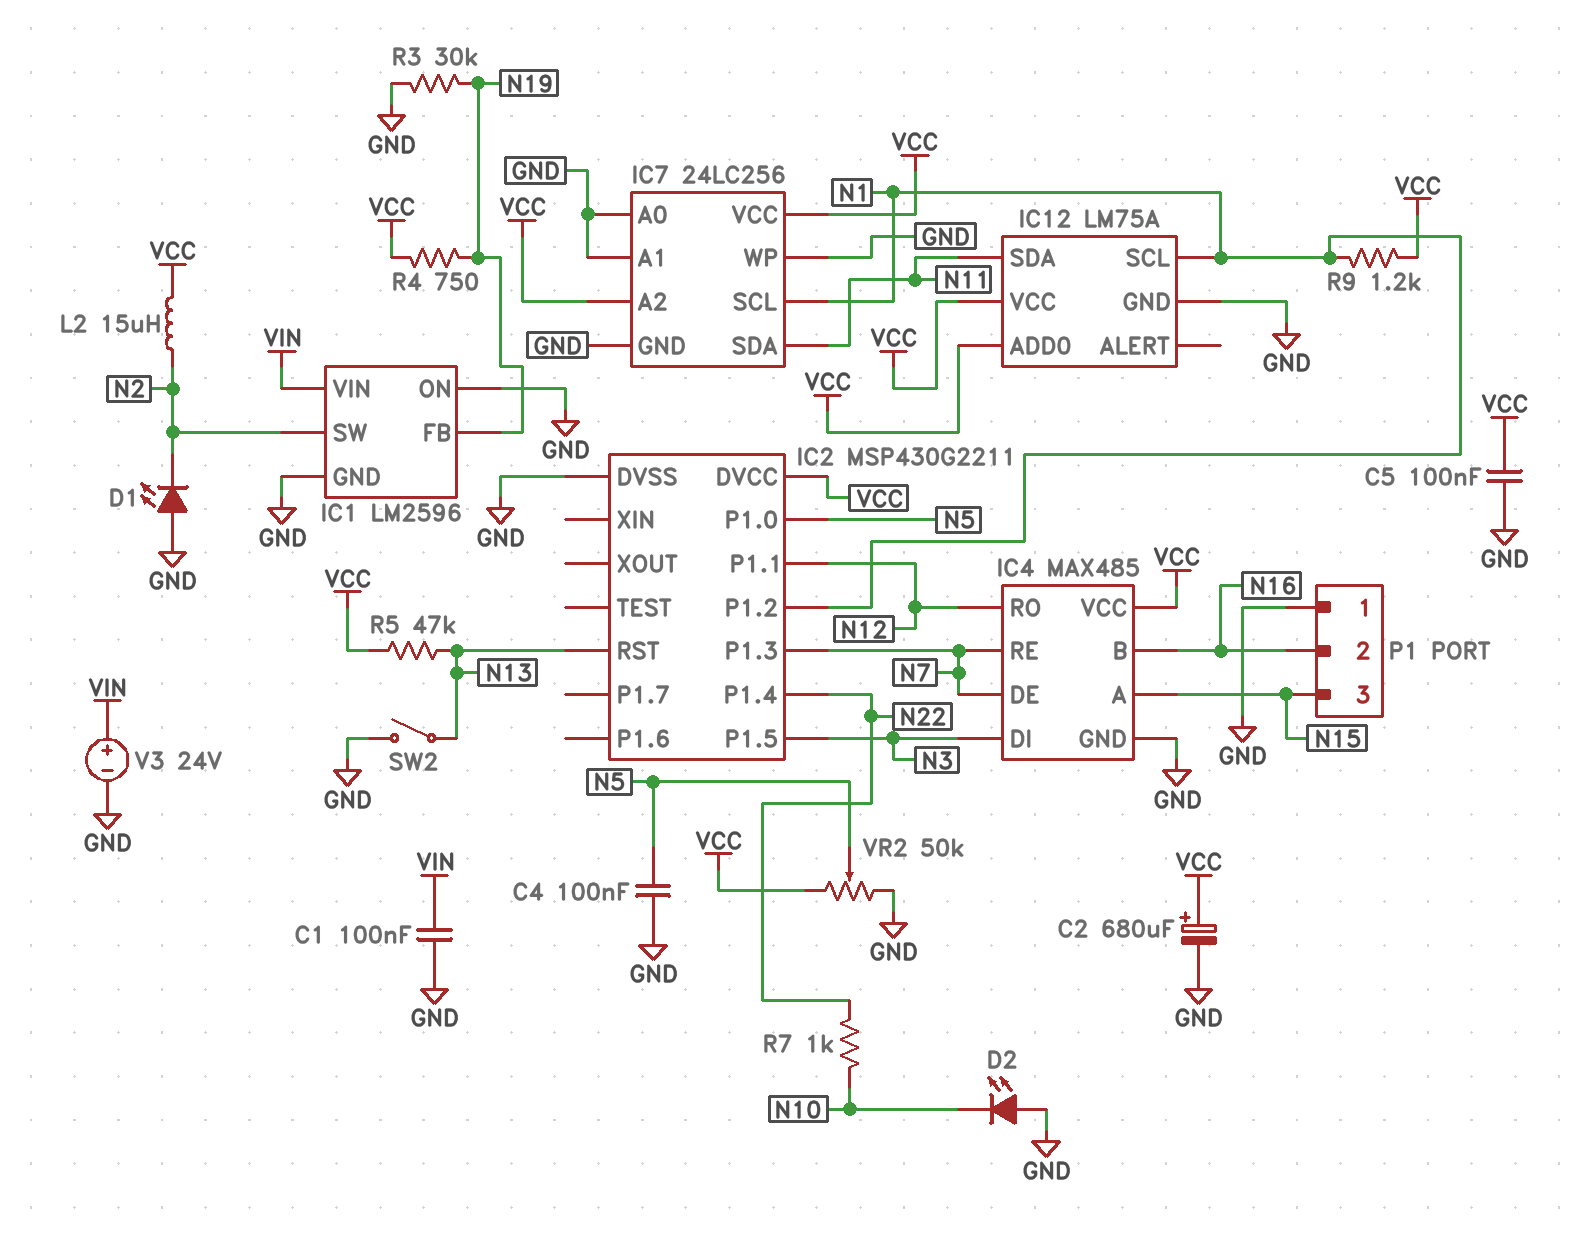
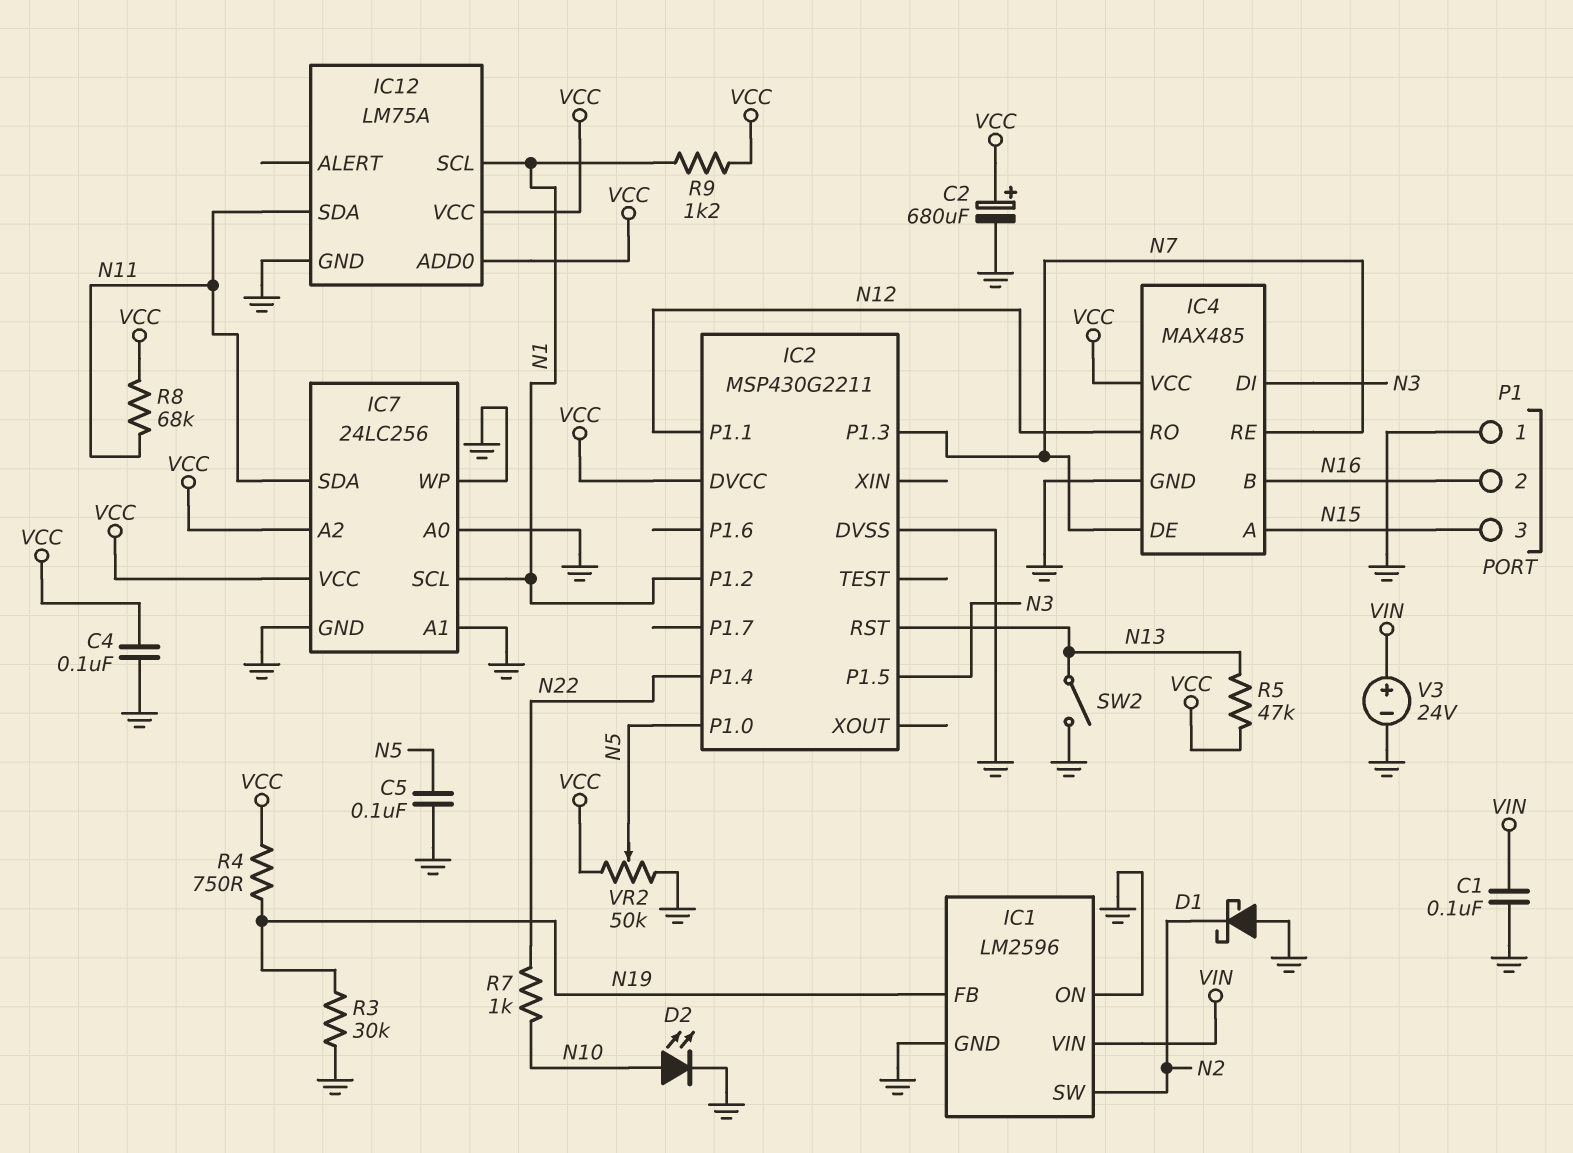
C4: 100nF (GND, N5) -> 100nF (GND, VCC)
C5: 100nF (GND, VCC) -> 100nF (GND, N5)
D1: LED (A GND, K N2) -> schottky (A GND, K N2)
D2: LED (A GND, K N10) -> LED (A N10, K GND)
L2: 15uH (N2, VCC) -> none
R8: none -> 68k (N11, VCC)

